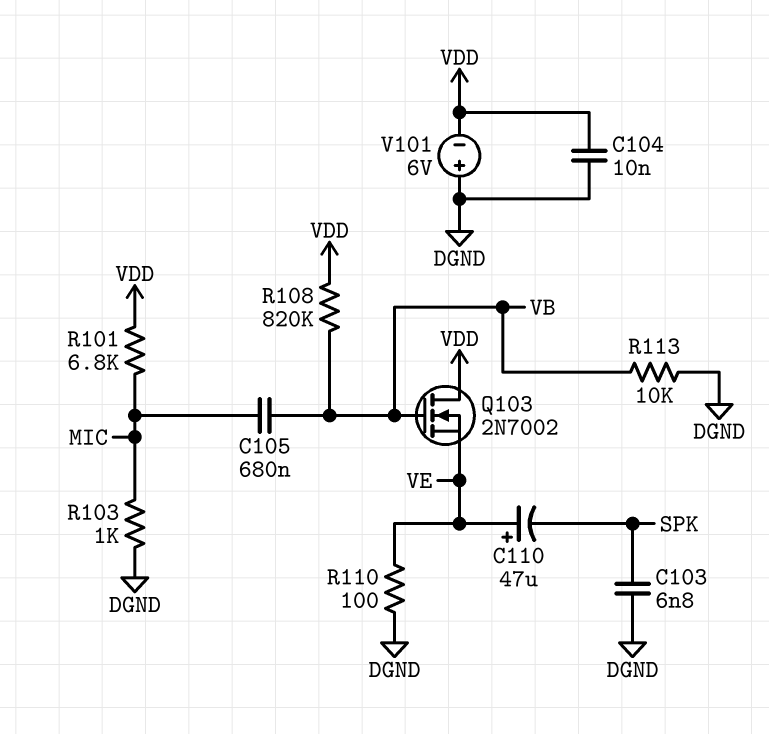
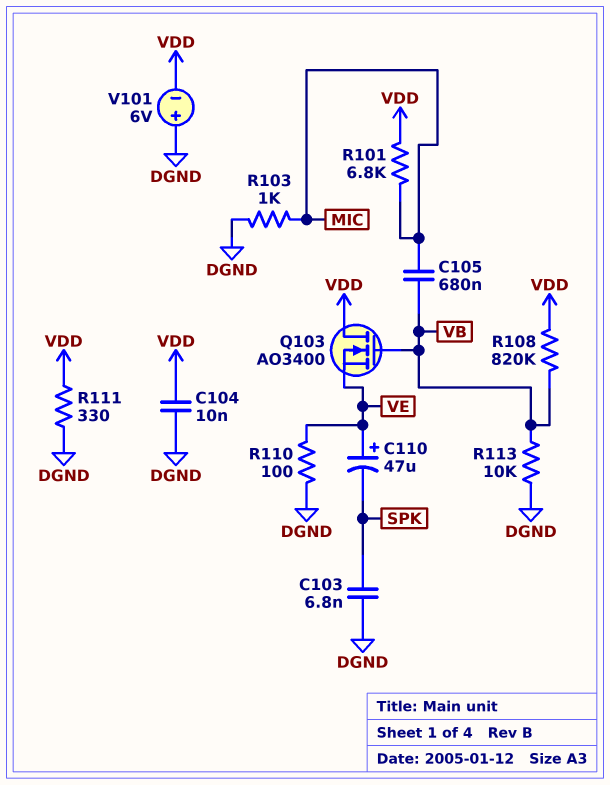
Q103: NMOS 2N7002 (G VB, D VDD, S VE) -> NMOS AO3400 (G VB, D VDD, S VE)
R111: none -> 330 (DGND, VDD)

